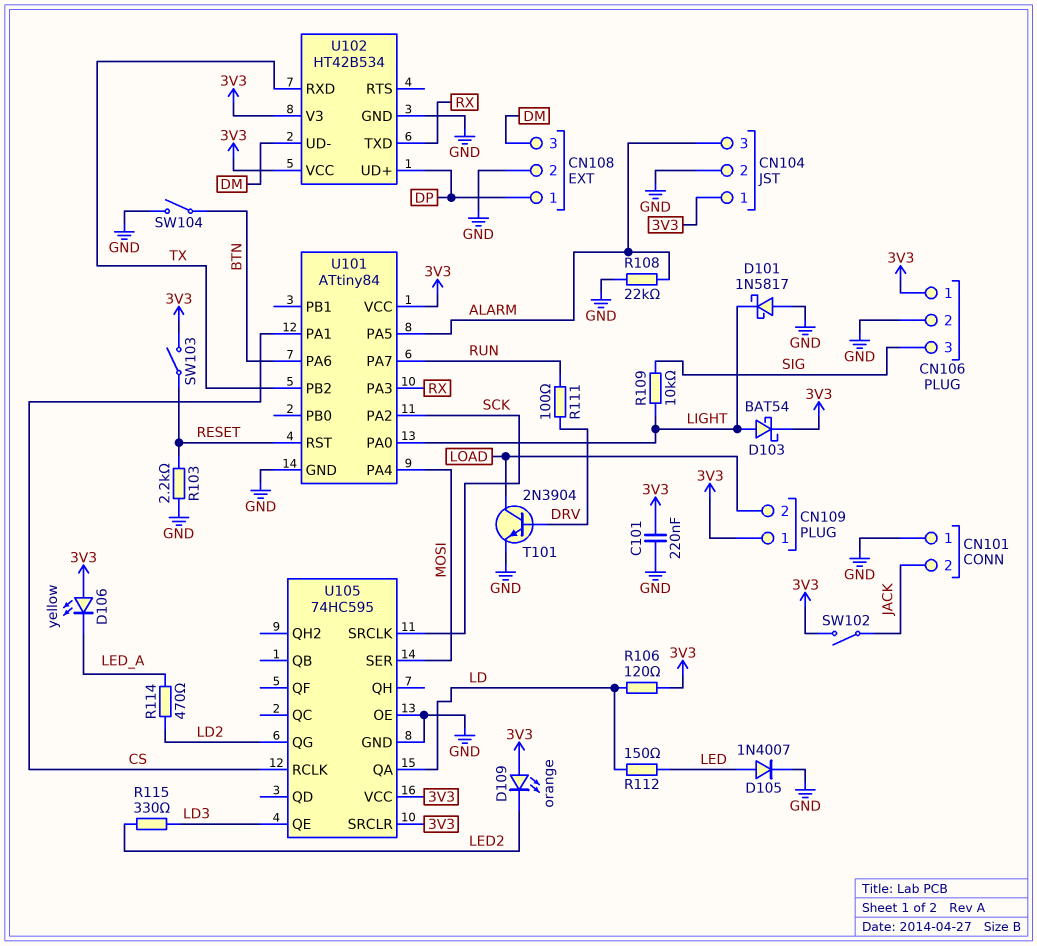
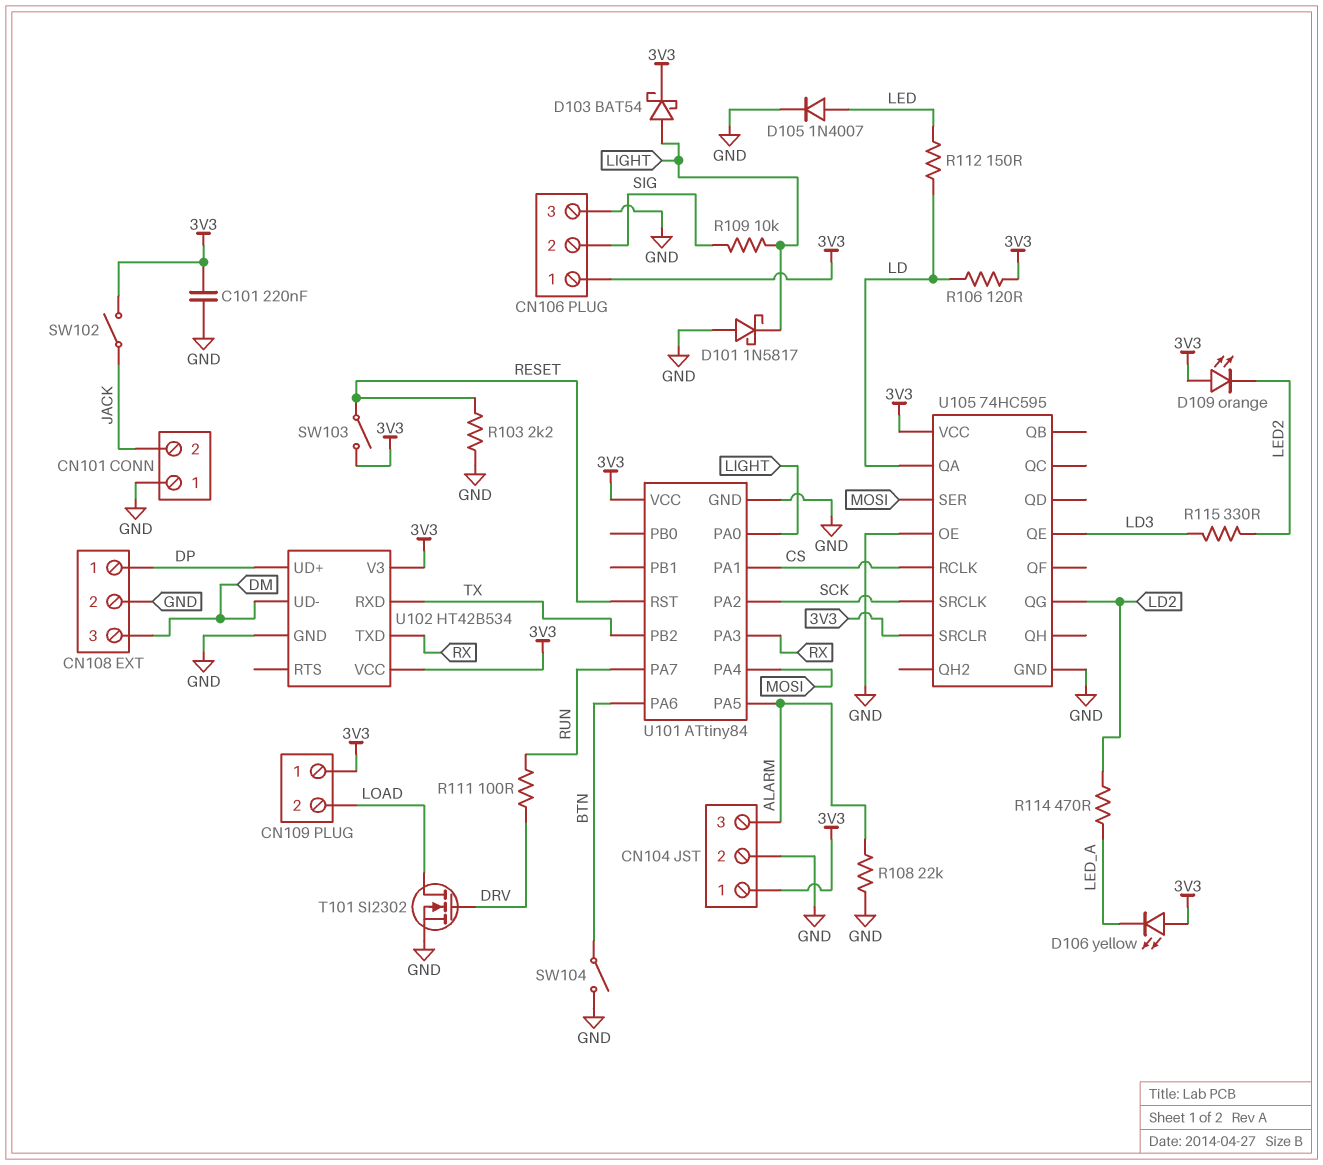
CN106 pin 2: GND -> SIG
CN106 pin 3: SIG -> GND
T101: NPN 2N3904 (B DRV, C LOAD, E GND) -> NMOS SI2302 (G DRV, D LOAD, S GND)

